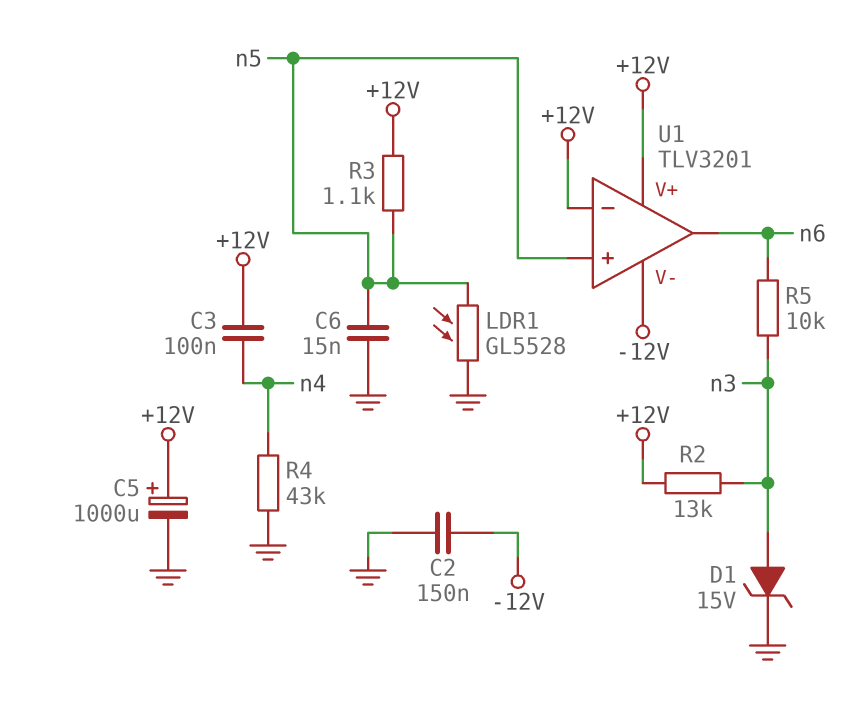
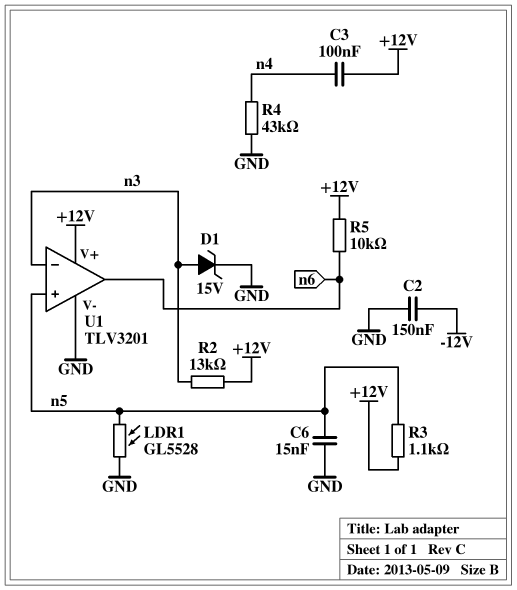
C5: 1000uF (plus +12V, minus GND) -> none
R5: 10k (n3, n6) -> 10k (+12V, n6)
U1 pin V-: -12V -> GND
U1 pin in-: +12V -> n3

